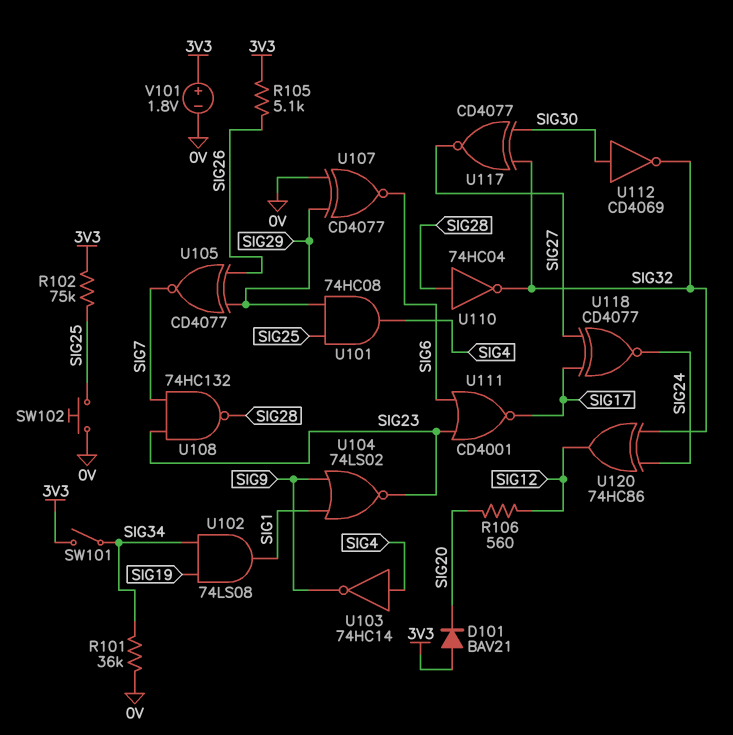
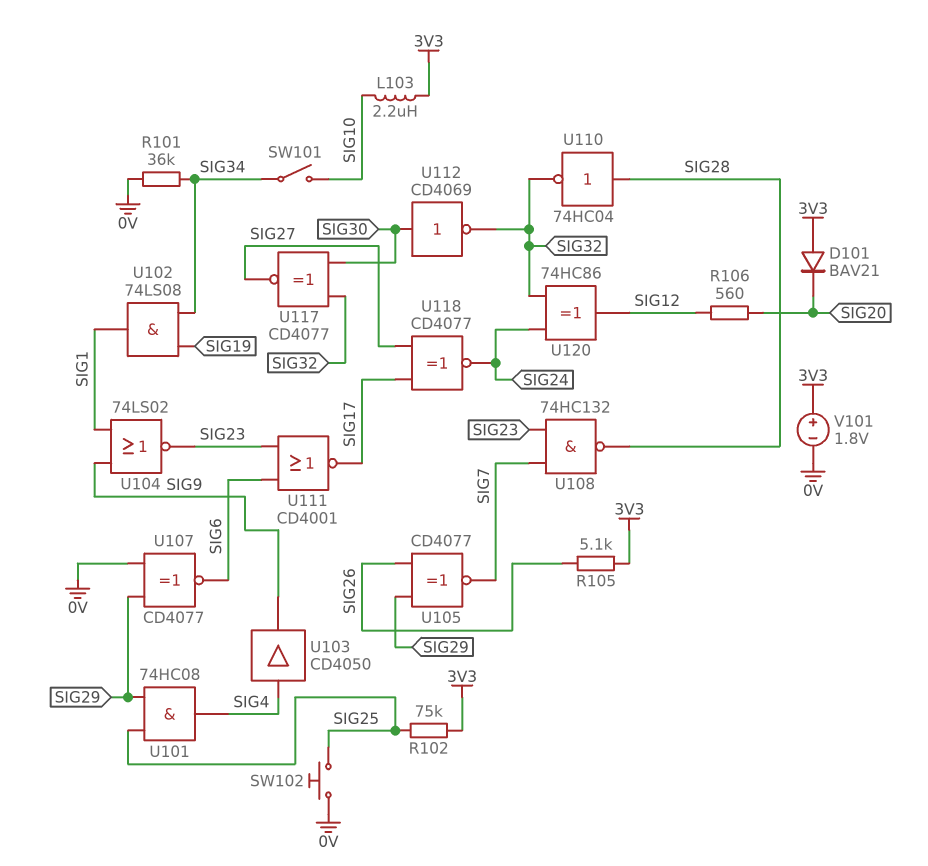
L103: none -> 2.2uH (3V3, SIG10)
SW101: switch (3V3, SIG34) -> switch (SIG10, SIG34)
U103: NOT 74HC14 (in SIG4, out SIG9) -> buffer CD4050 (in SIG4, out SIG9)

